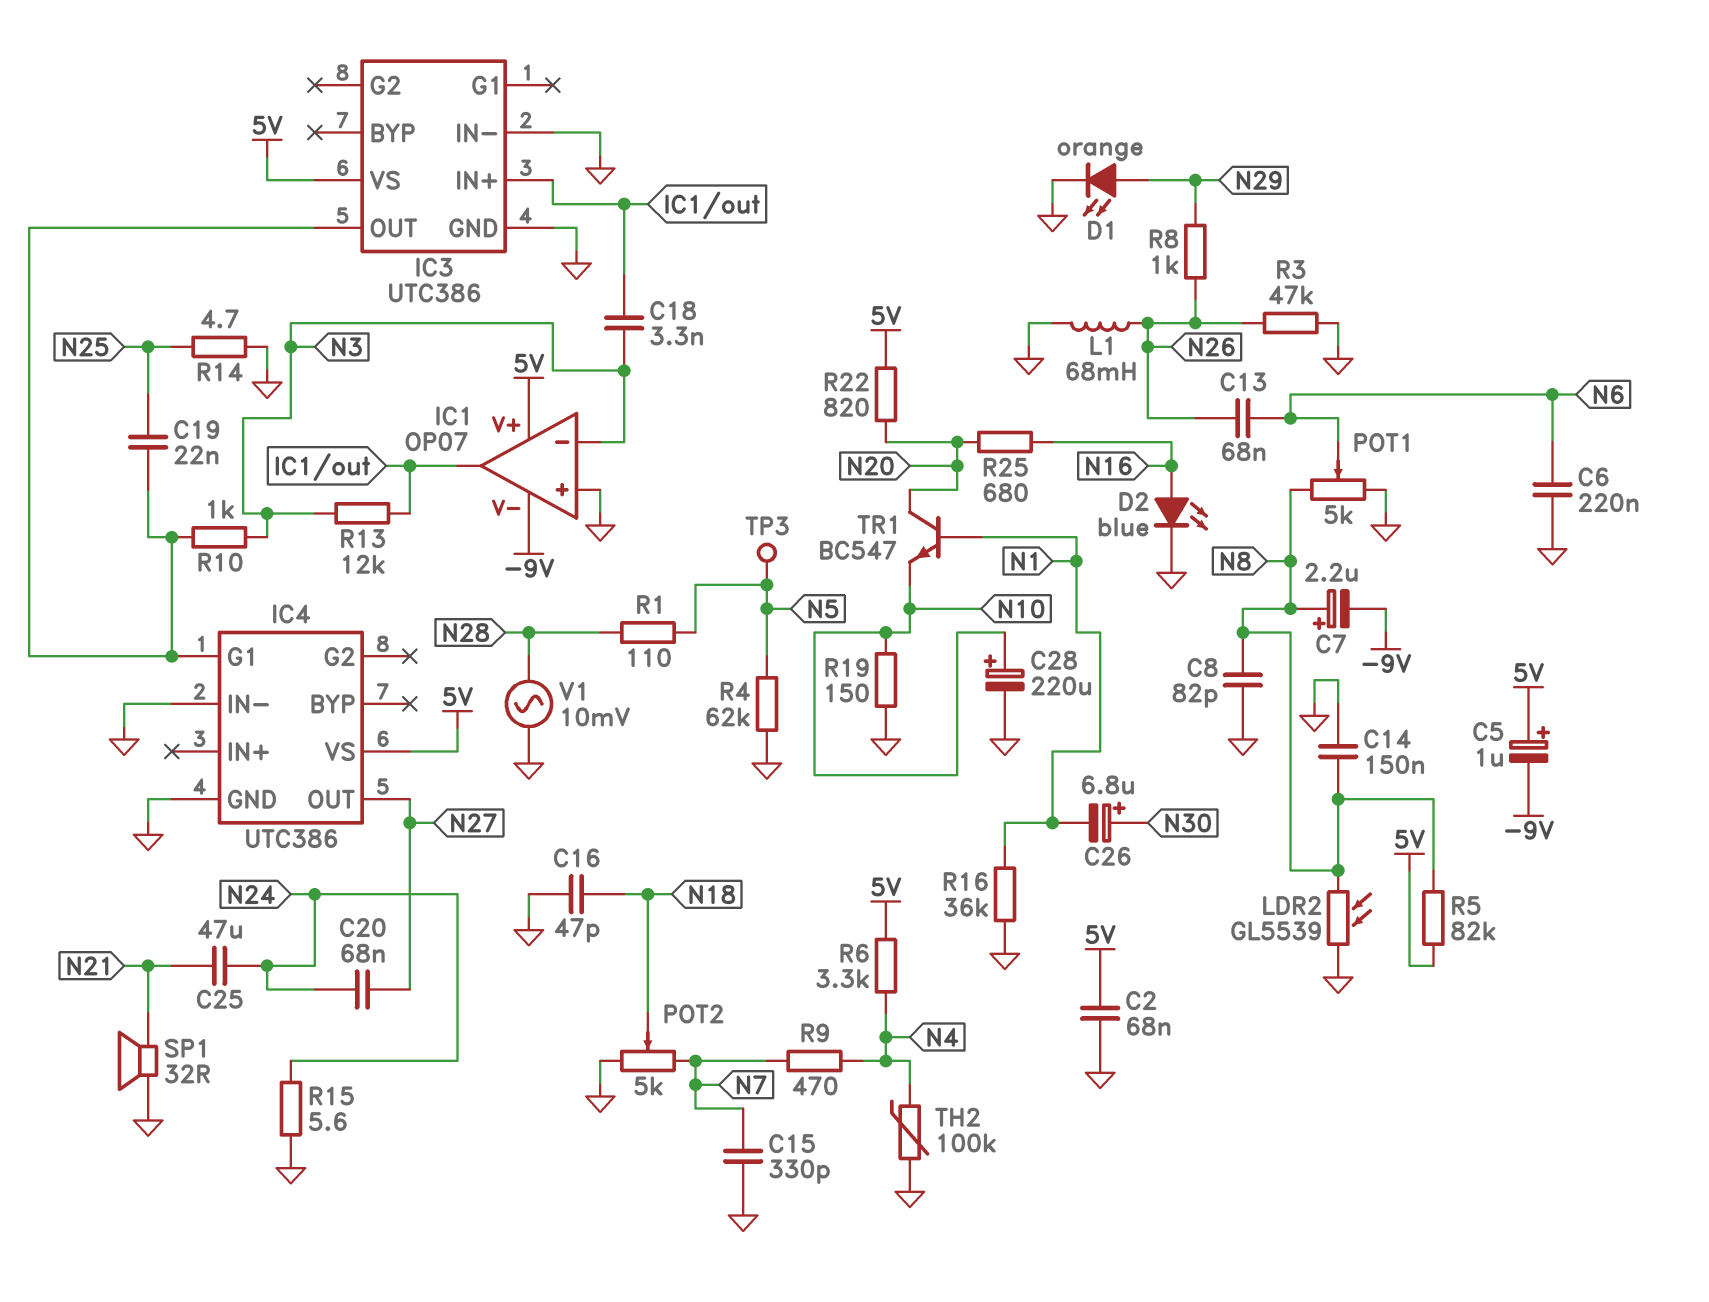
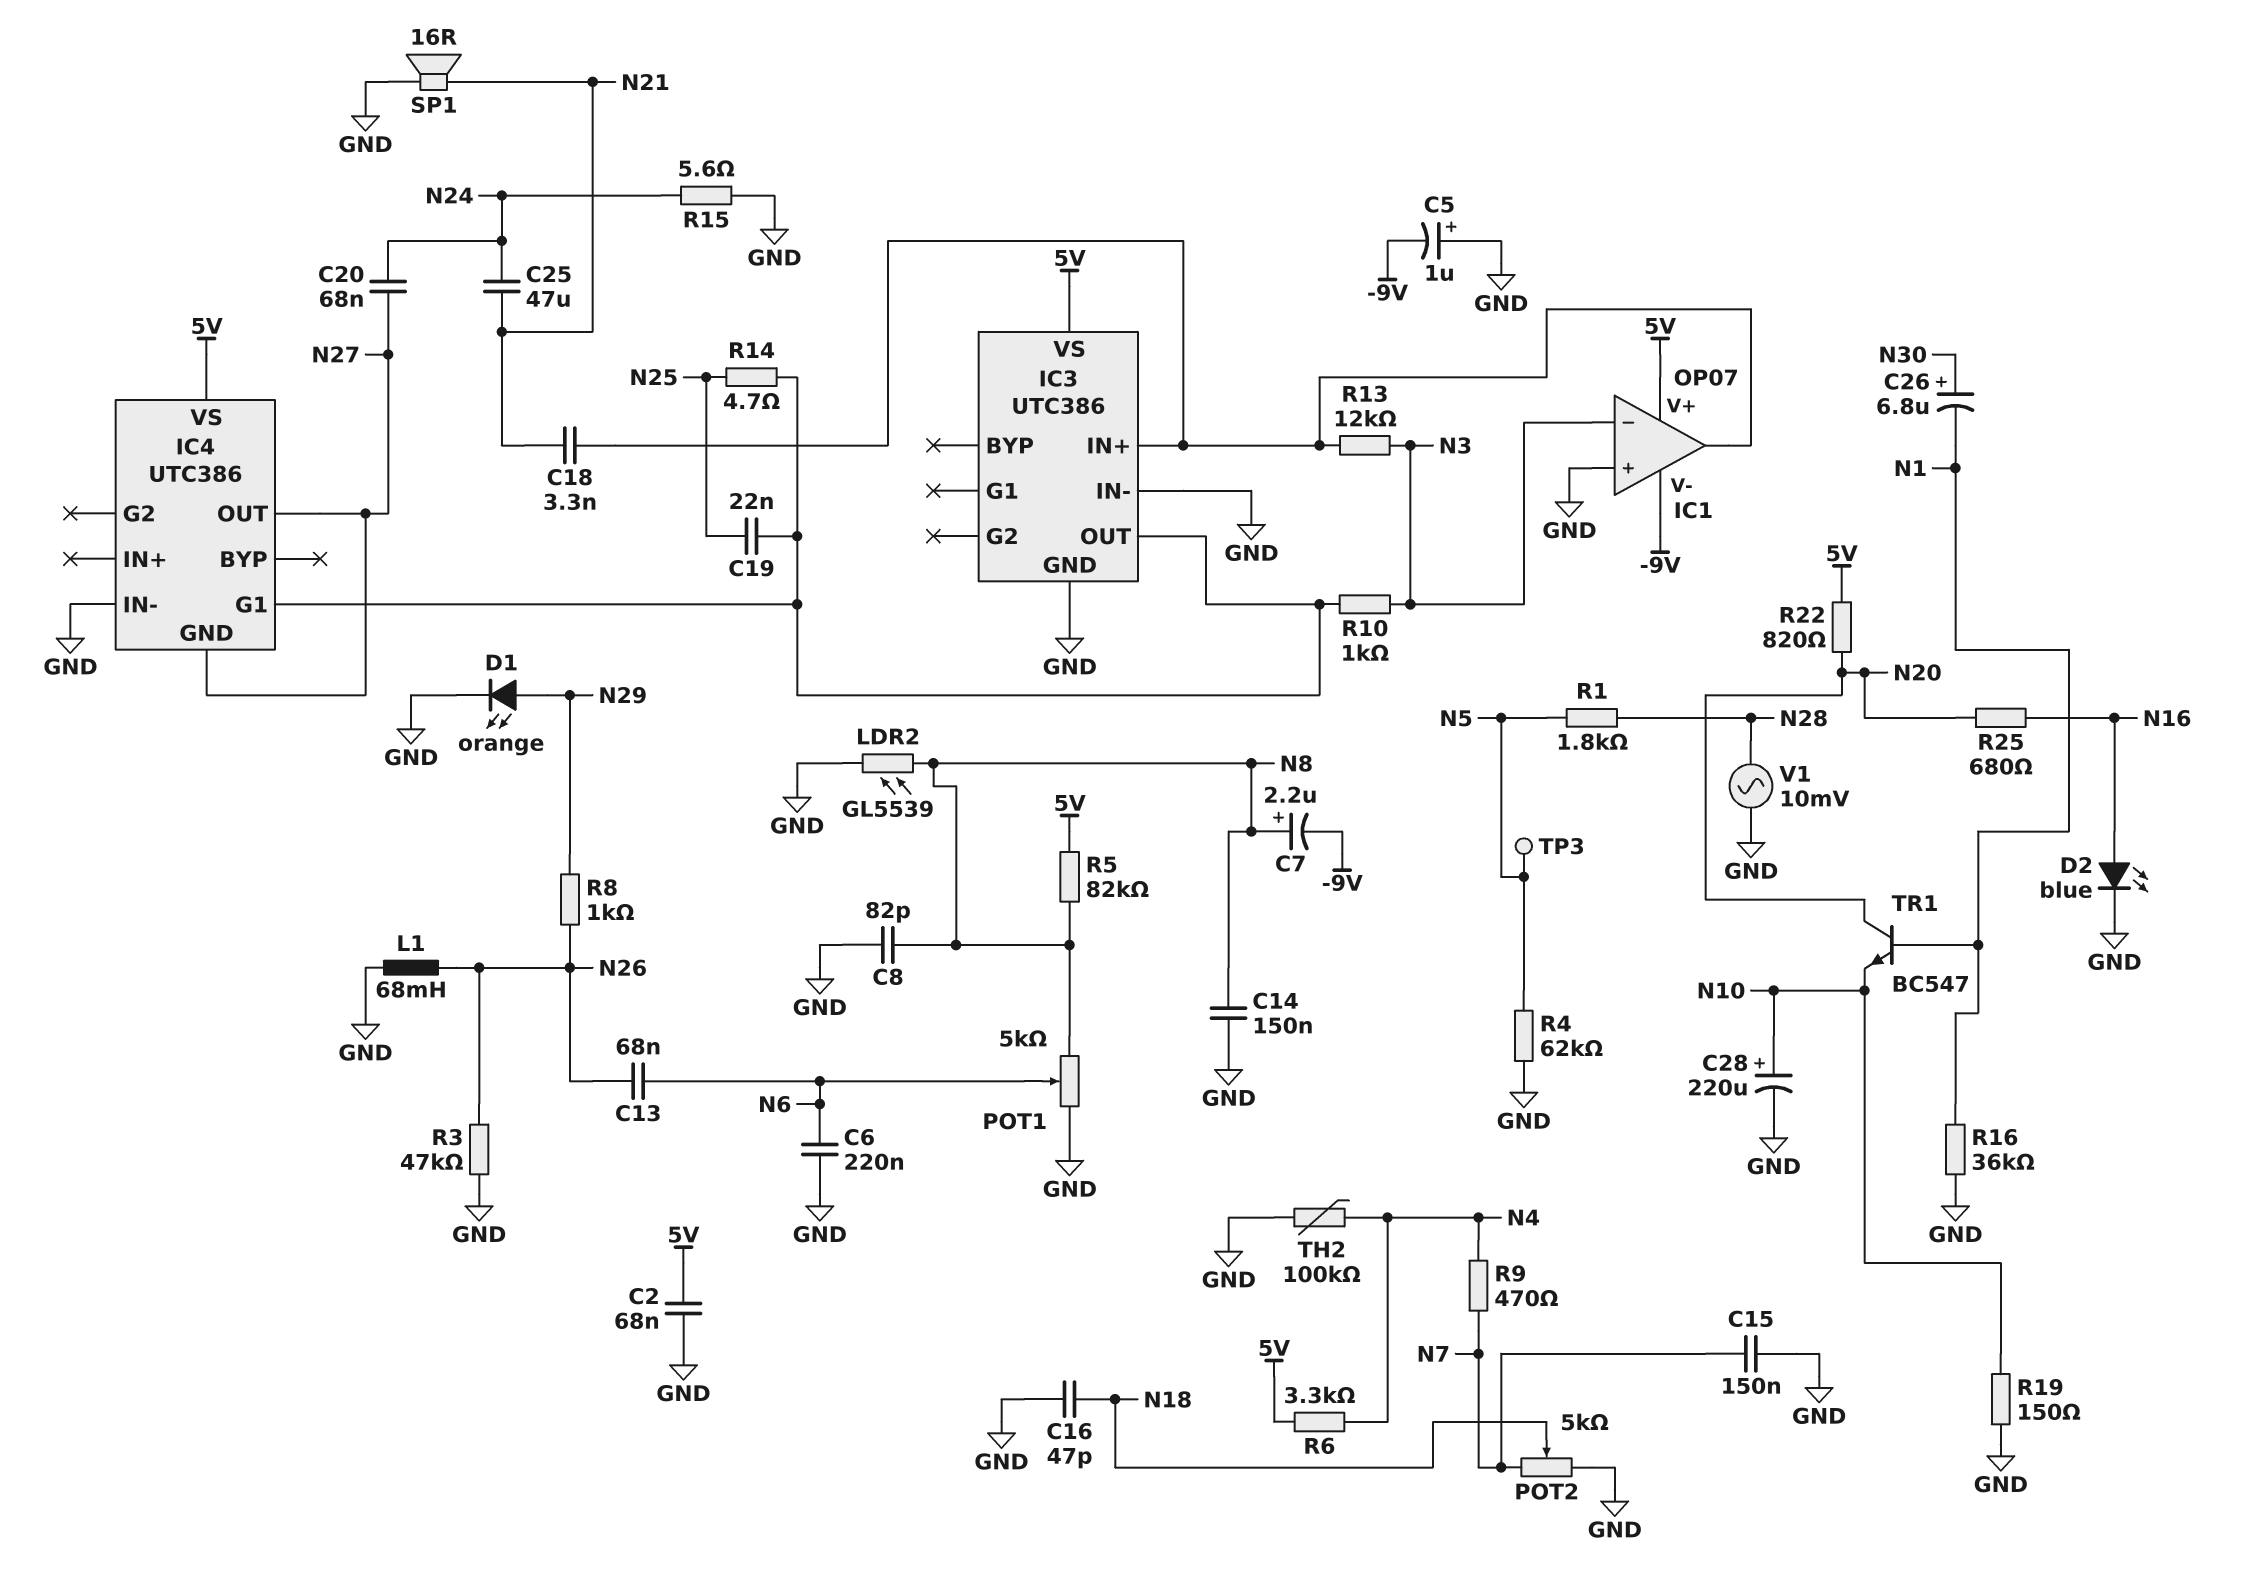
C5: 1uF (plus 5V, minus -9V) -> 1uF (plus GND, minus -9V)
C15: 330pF (GND, N7) -> 150nF (GND, N7)
C18: 3.3nF (IC1/out, N3) -> 3.3nF (IC1/out, N21)
IC4 pin GND: GND -> N27
R1: 110 (N5, N28) -> 1.8k (N5, N28)
R14: 4.7 (GND, N25) -> 4.7 (IC3/OUT, N25)
SP1: speaker 32R (GND, N21) -> speaker 16R (GND, N21)

